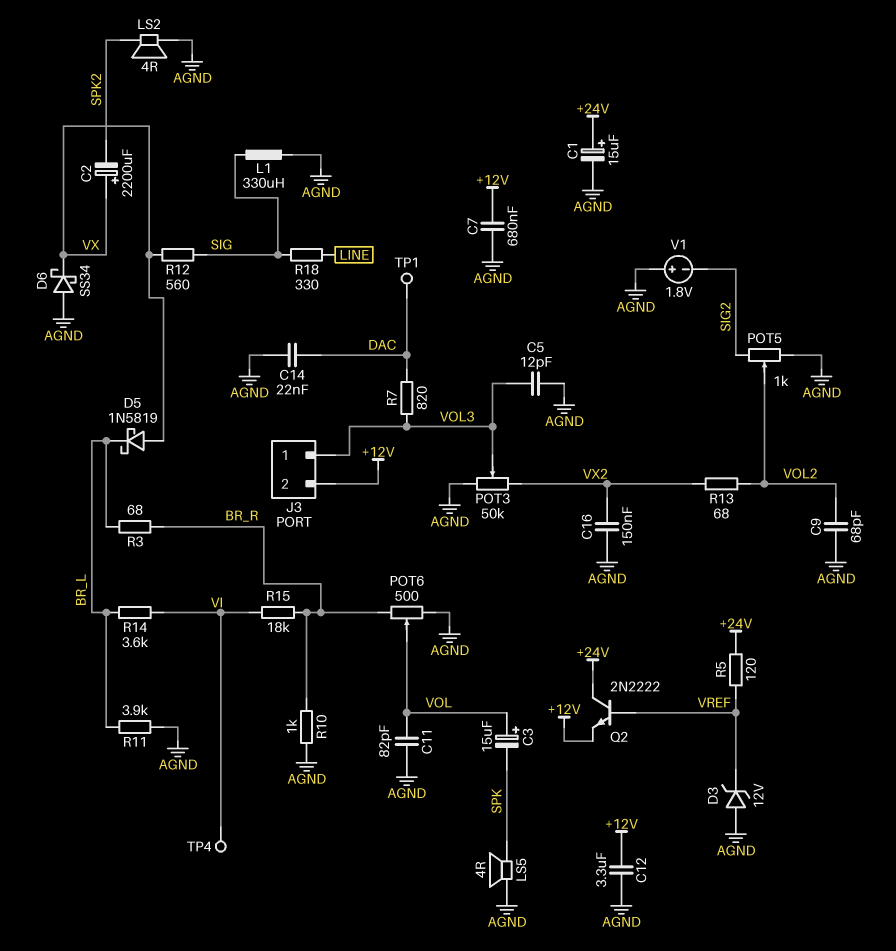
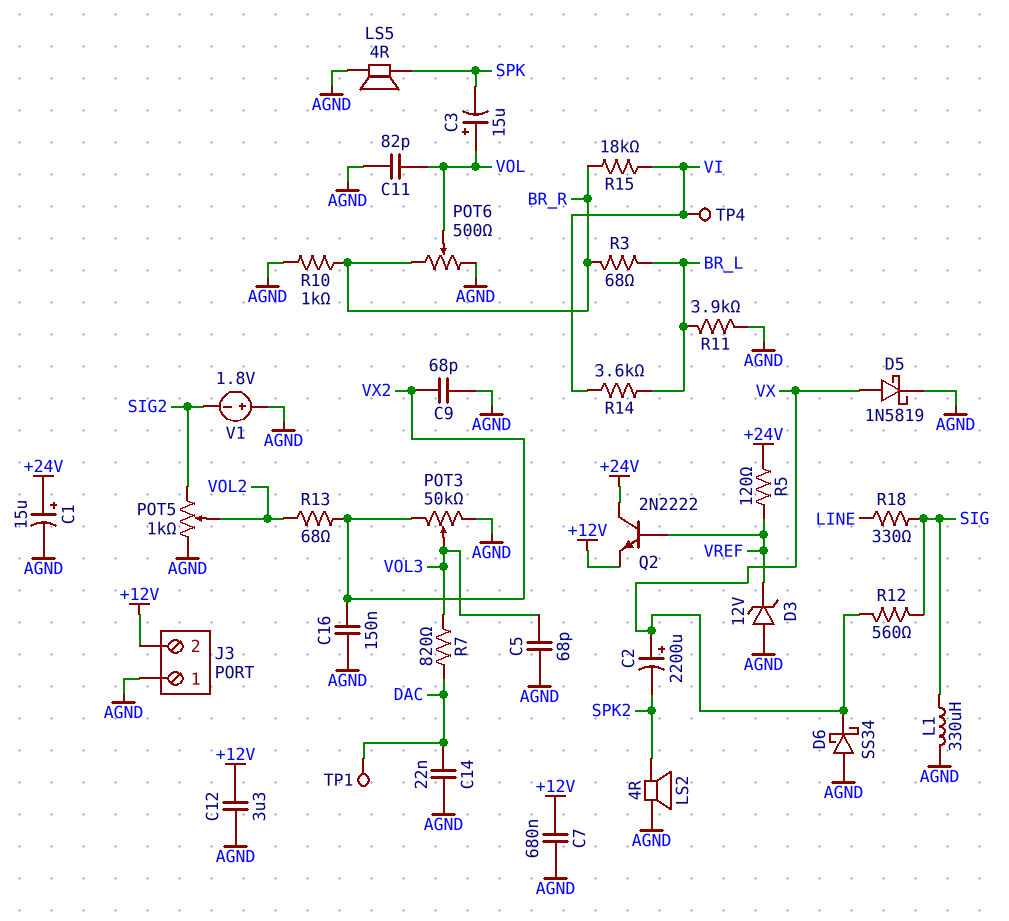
C5: 12pF (AGND, VOL3) -> 68pF (AGND, VOL3)
C9: 68pF (AGND, VOL2) -> 68pF (AGND, VX2)
D5: schottky 1N5819 (A VX, K BR_L) -> schottky 1N5819 (A VX, K AGND)
J3 pin 1: VOL3 -> AGND

